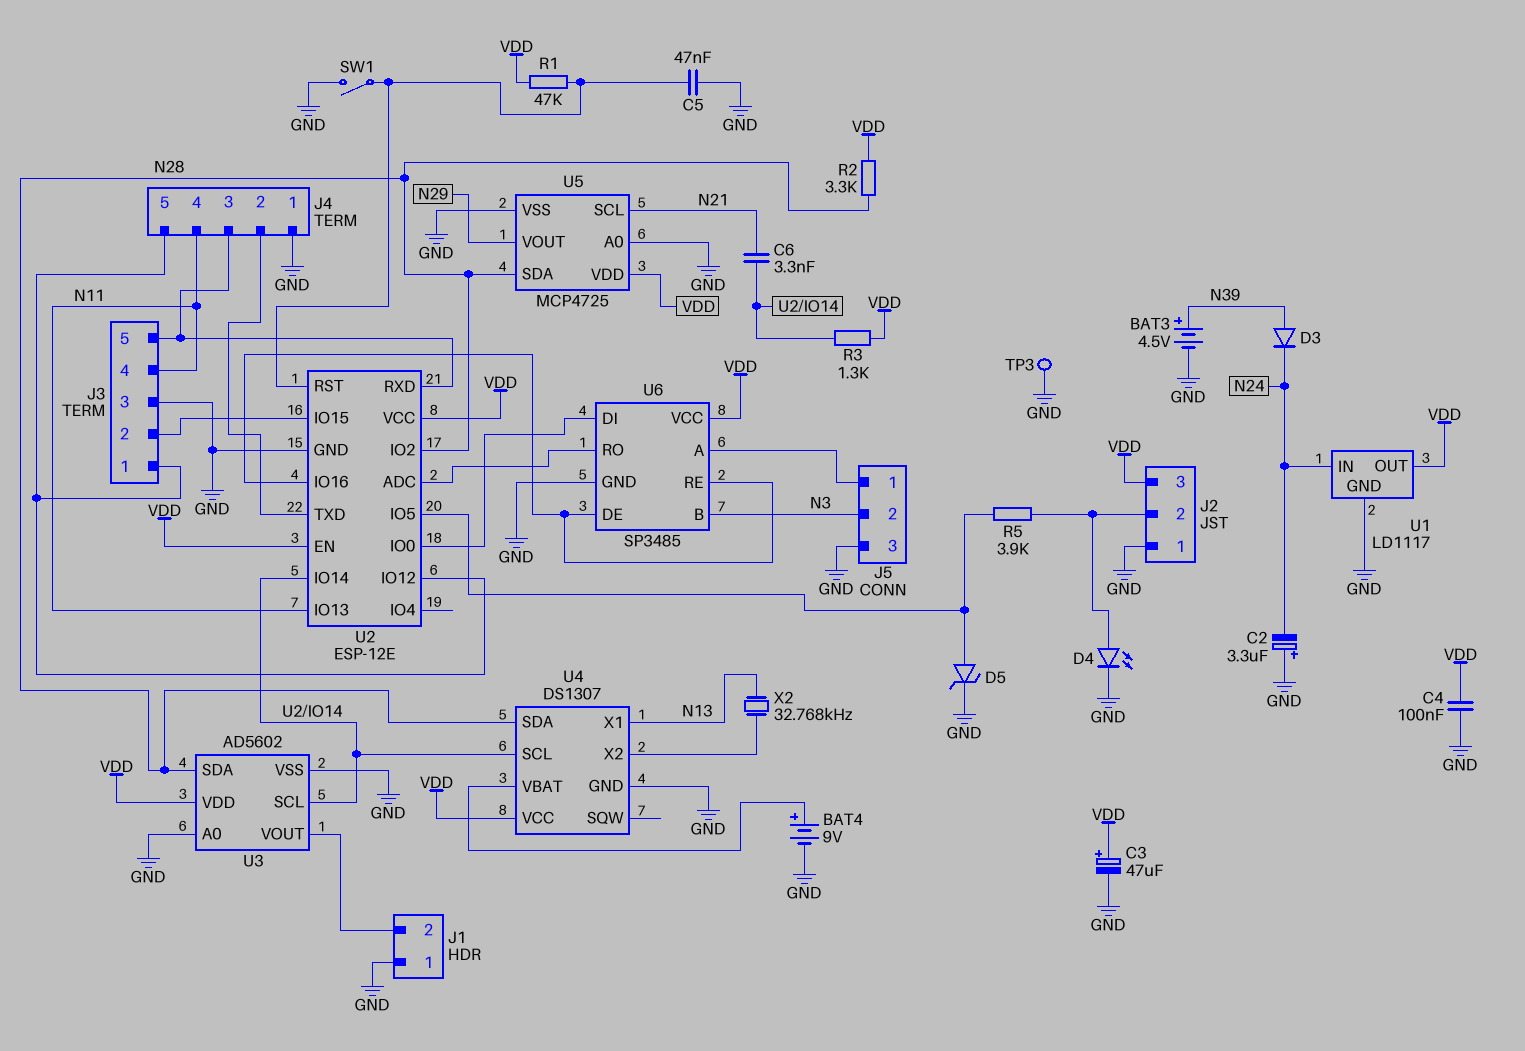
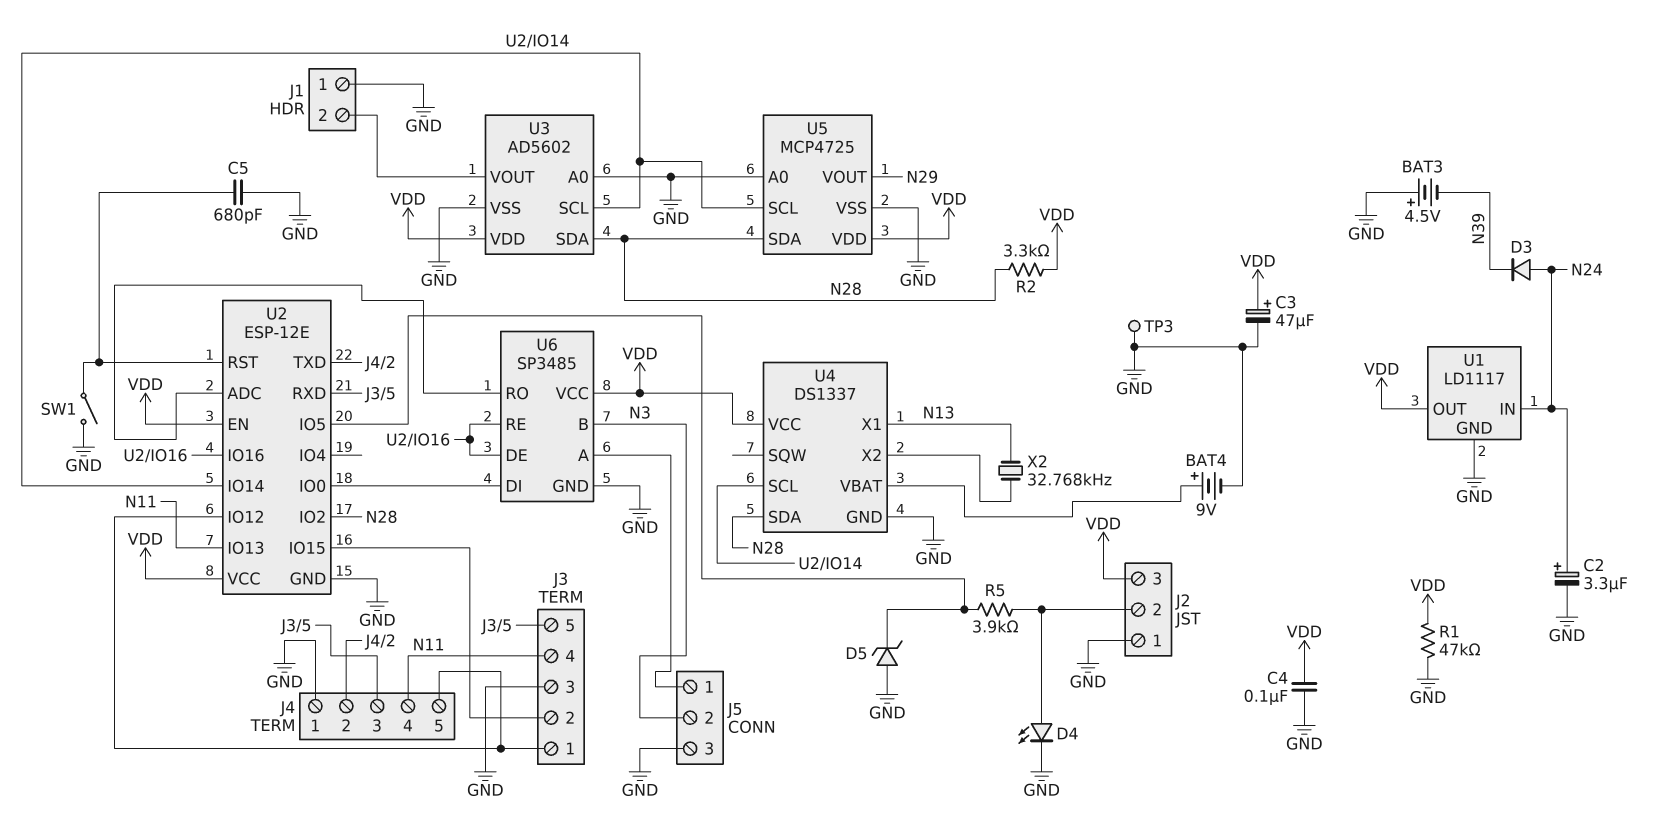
BAT3: 4.5V (plus N39, minus GND) -> 4.5V (plus GND, minus N39)
C2: 3.3uF (plus GND, minus N24) -> 3.3uF (plus N24, minus GND)
C5: 47nF (GND, U2/RST) -> 680pF (GND, U2/RST)
C6: 3.3nF (N21, U2/IO14) -> none
D3: diode (A N39, K N24) -> diode (A N24, K N39)
D5: zener (A U2/IO5, K GND) -> zener (A GND, K U2/IO5)
R1: 47k (U2/RST, VDD) -> 47k (GND, VDD)
R3: 1.3k (U2/IO14, VDD) -> none
U4: DS1307 -> DS1337
U5 pin SCL: N21 -> U2/IO14

